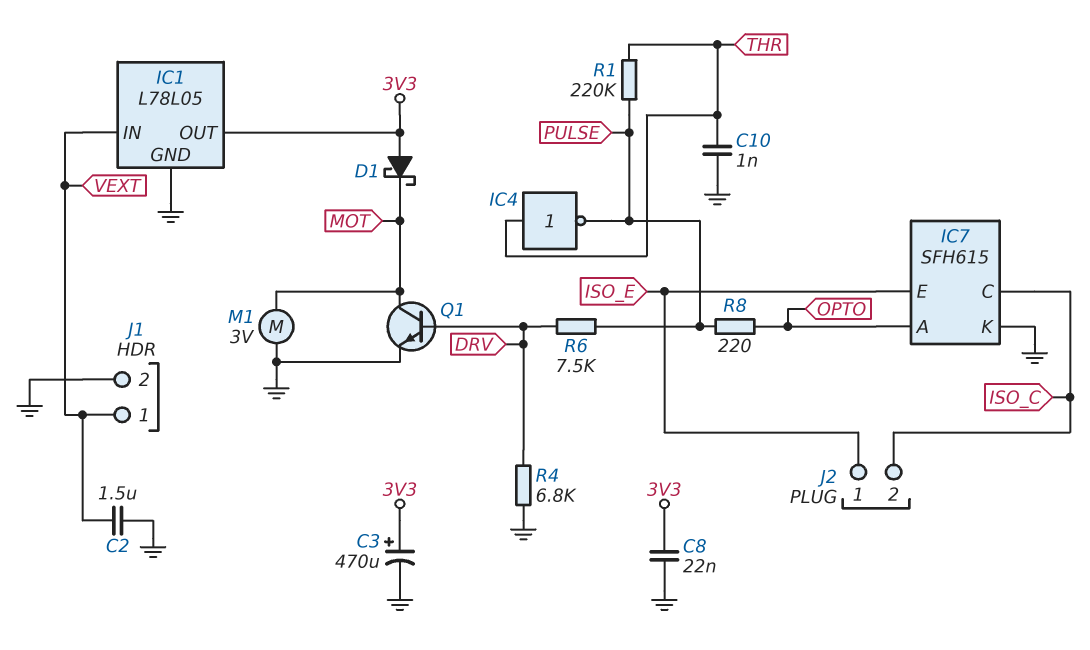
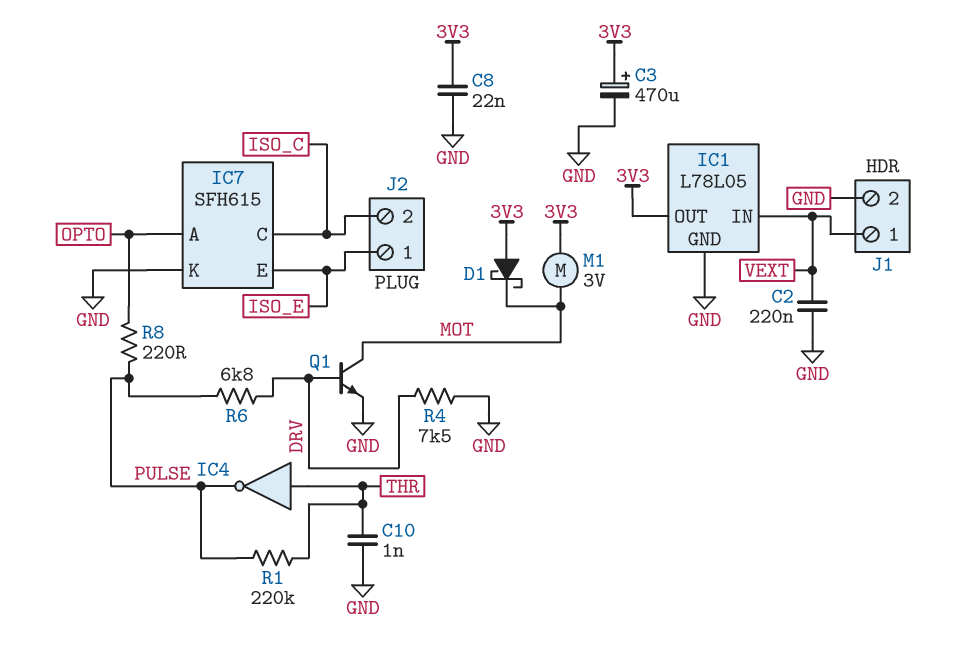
C2: 1.5uF (GND, VEXT) -> 220nF (GND, VEXT)
M1: motor 3V (GND, MOT) -> motor 3V (3V3, MOT)
R4: 6.8k (DRV, GND) -> 7.5k (DRV, GND)
R6: 7.5k (DRV, PULSE) -> 6.8k (DRV, PULSE)

